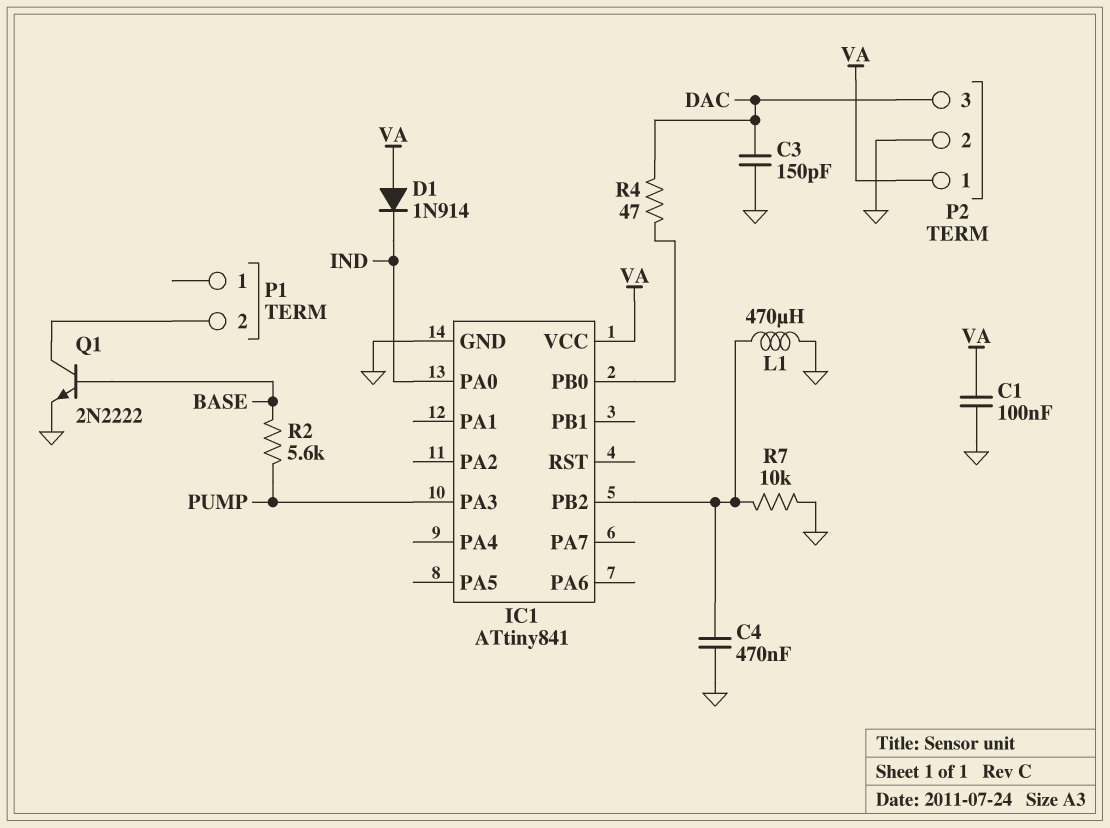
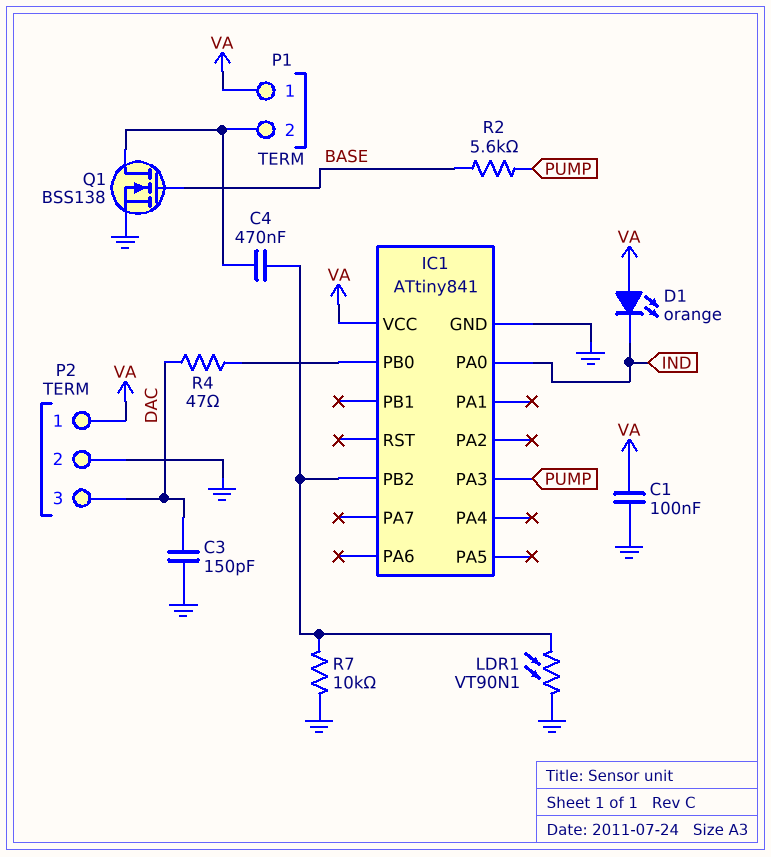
C4: 470nF (GND, IC1/PB2) -> 470nF (IC1/PB2, P1/2)
D1: diode 1N914 (A VA, K IND) -> LED orange (A VA, K IND)
L1: 470uH (GND, IC1/PB2) -> none
LDR1: none -> VT90N1 (GND, IC1/PB2)
P1 pin 1: none -> VA
Q1: NPN 2N2222 (B BASE, C P1/2, E GND) -> NMOS BSS138 (G BASE, D P1/2, S GND)

